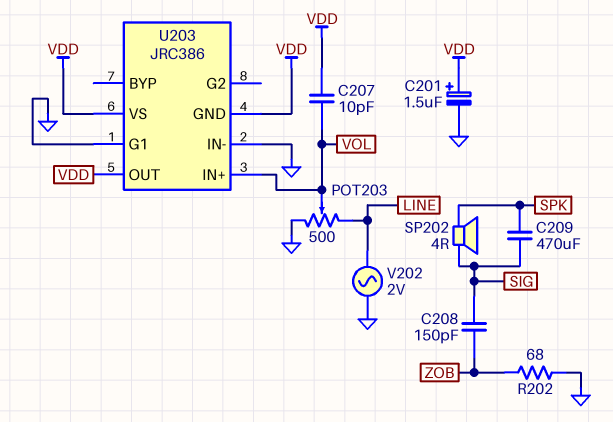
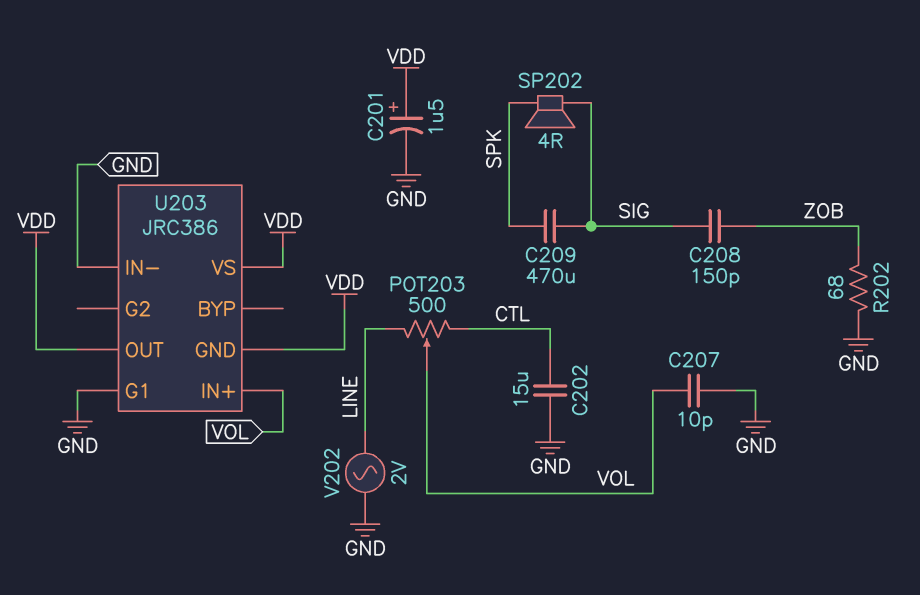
C202: none -> 15uF (CTL, GND)
C207: 10pF (VDD, VOL) -> 10pF (GND, VOL)
POT203: 500 (GND, LINE, wiper VOL) -> 500 (CTL, LINE, wiper VOL)

